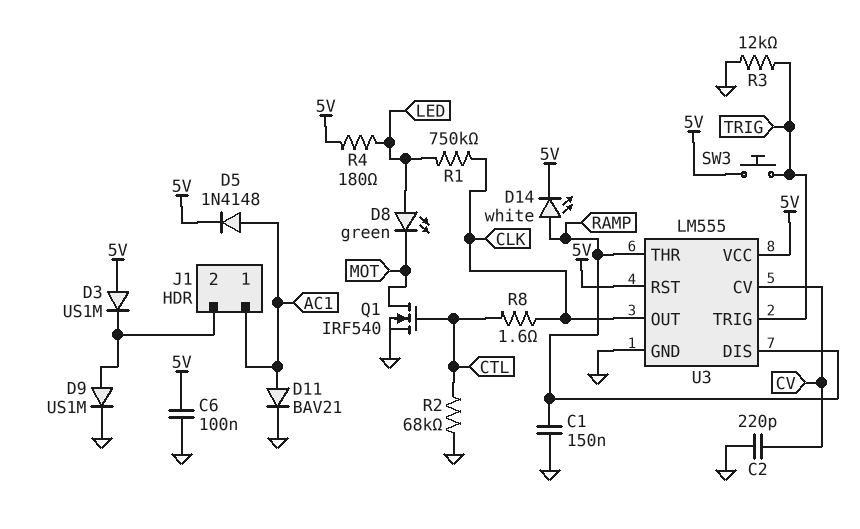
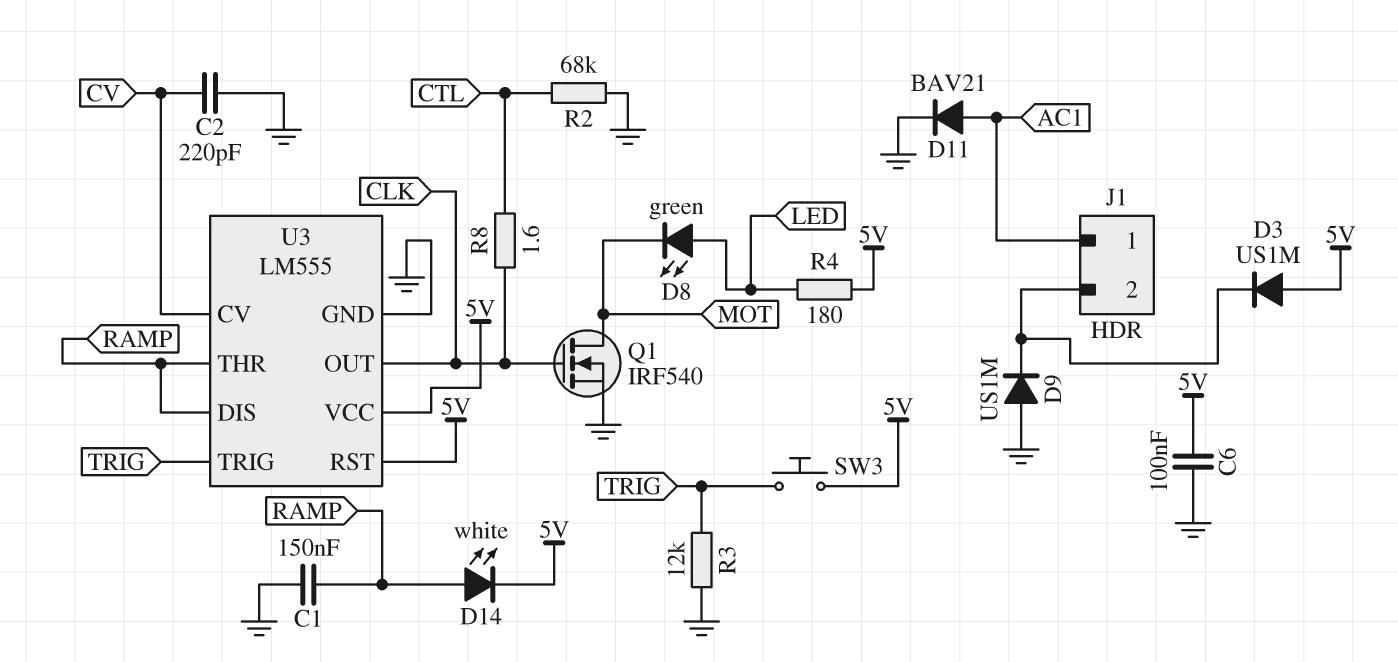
D5: diode 1N4148 (A AC1, K 5V) -> none
D9: diode US1M (A J1/2, K GND) -> diode US1M (A GND, K J1/2)
Q1: NMOS IRF540 (G CTL, D MOT, S GND) -> NMOS IRF540 (G CLK, D MOT, S GND)
R1: 750k (CLK, LED) -> none

